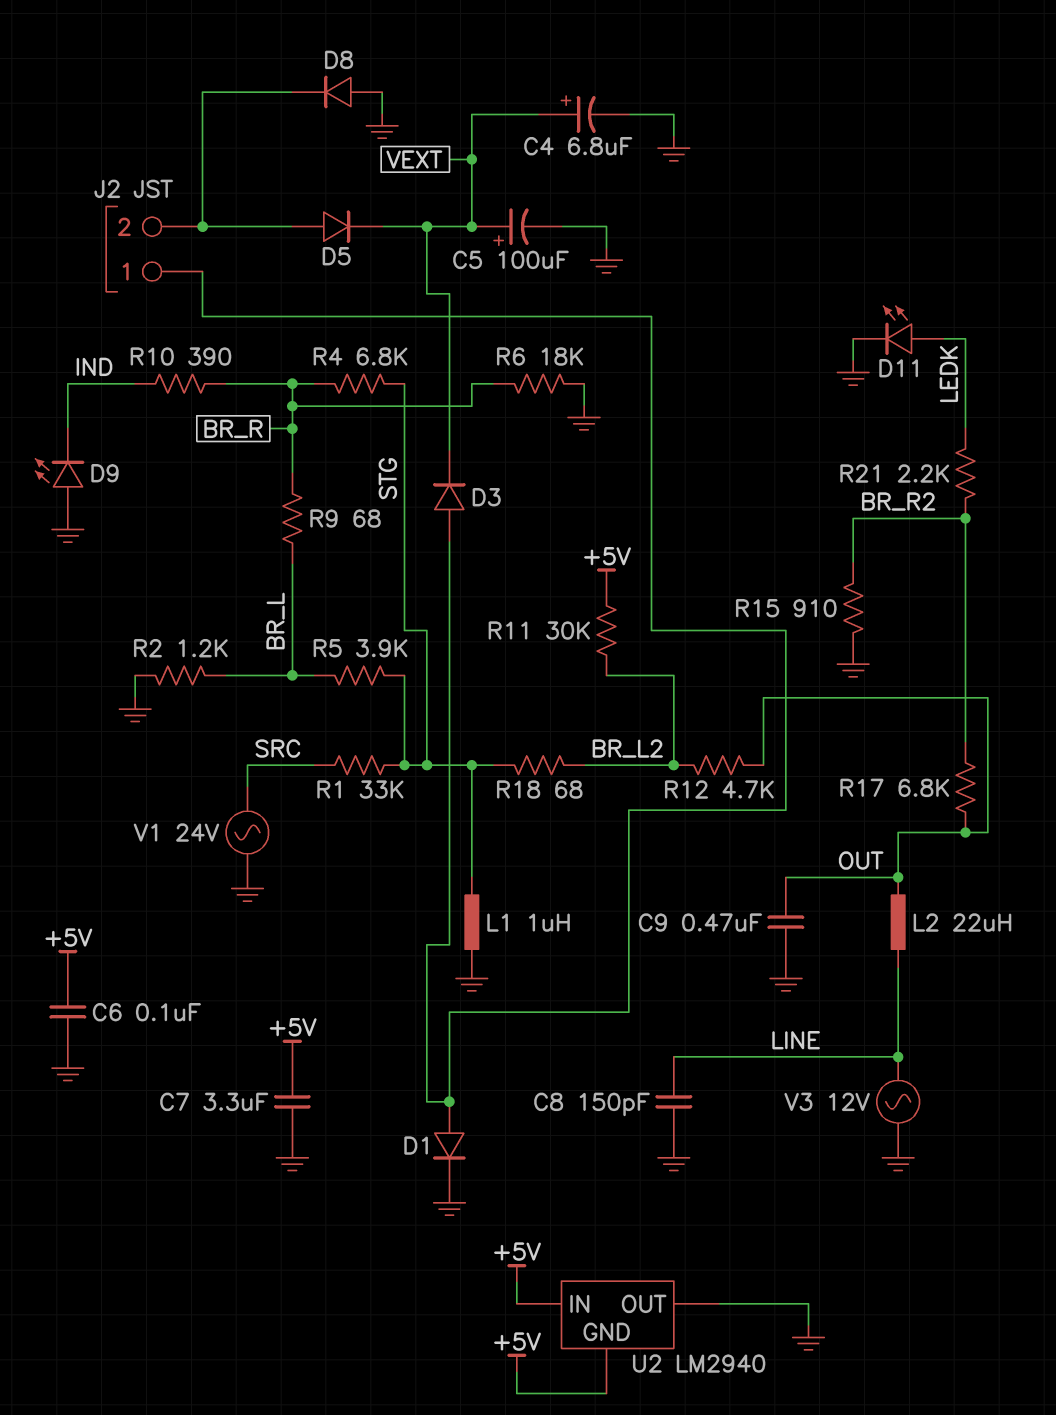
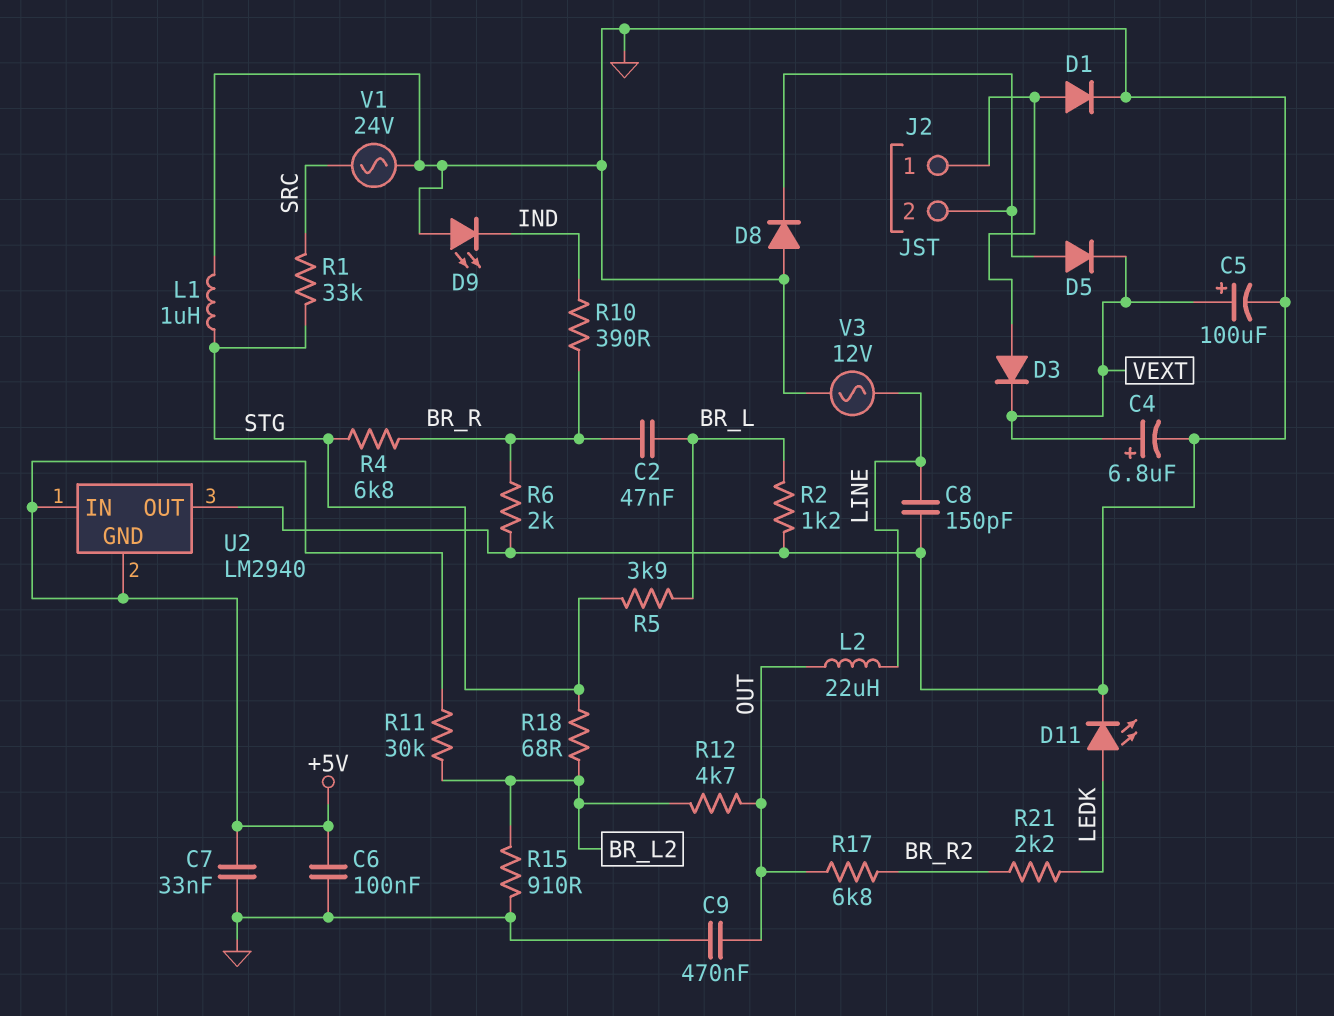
C2: none -> 47nF (BR_L, BR_R)
C7: 3.3uF (+5V, GND) -> 33nF (+5V, GND)
R6: 18k (BR_R, GND) -> 2k (BR_R, GND)
R9: 68 (BR_L, BR_R) -> none
R15: 910 (BR_R2, GND) -> 910 (BR_L2, GND)

